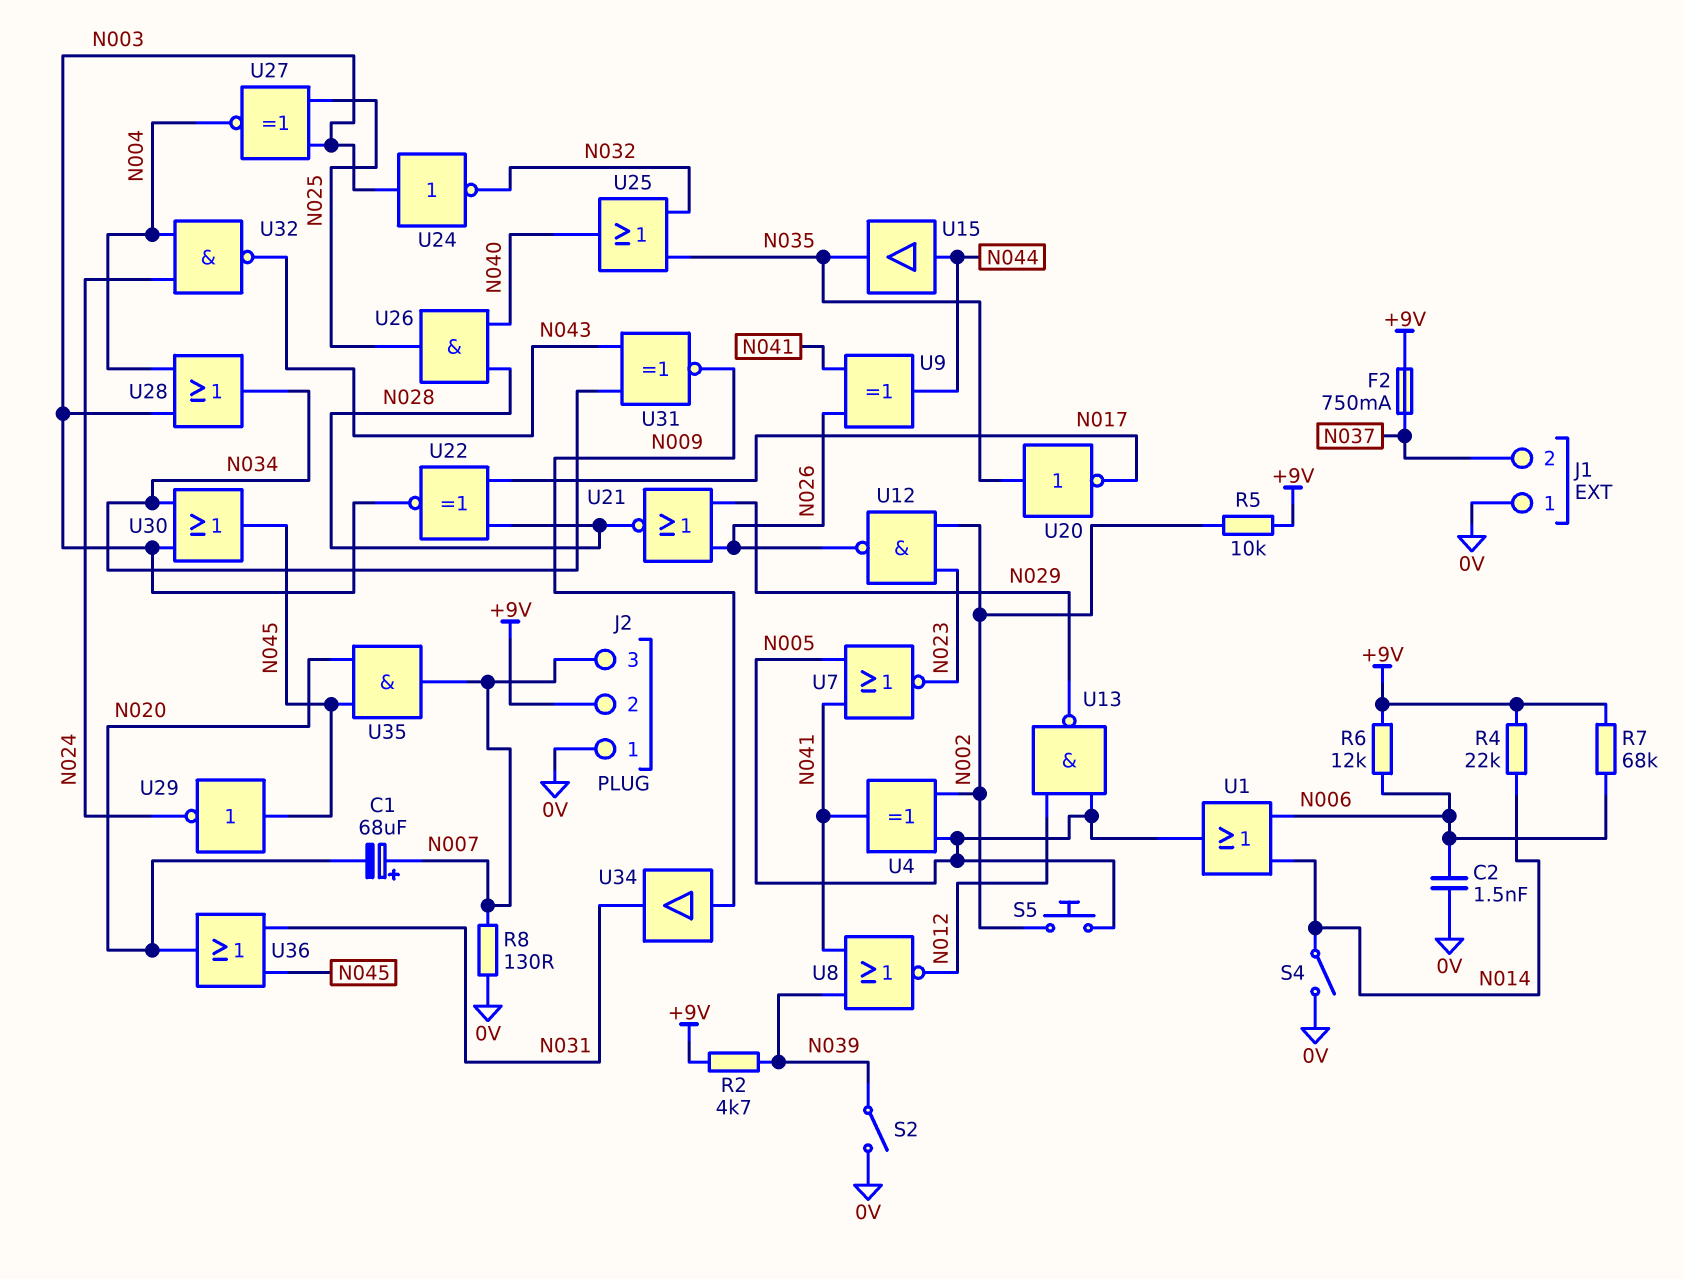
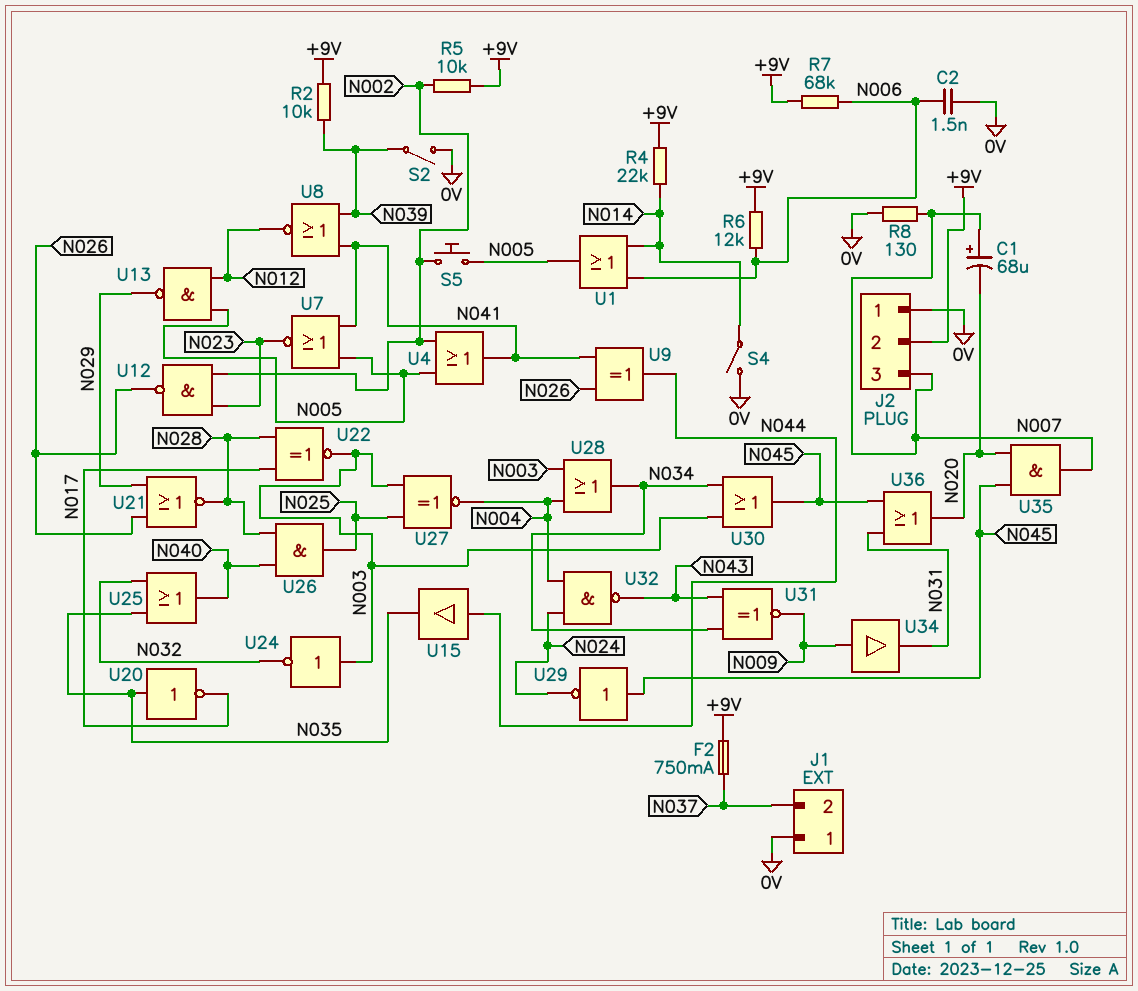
R2: 4.7k (+9V, N039) -> 10k (+9V, N039)
U4: XOR (in N002, in N005, out N041) -> OR (in N002, in N005, out N041)

